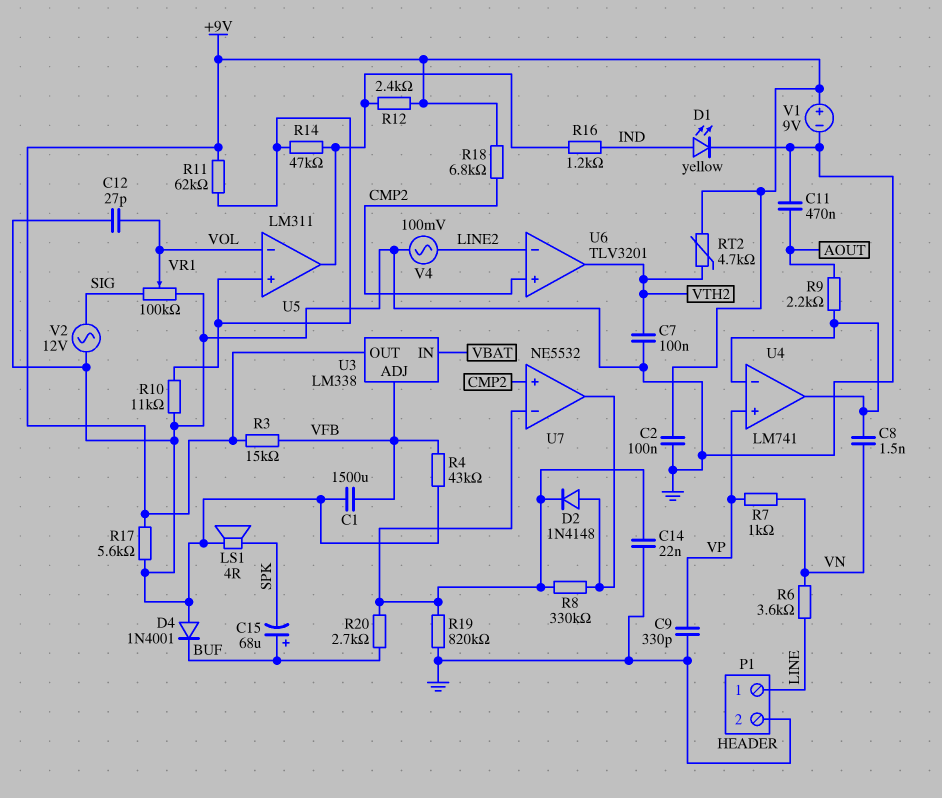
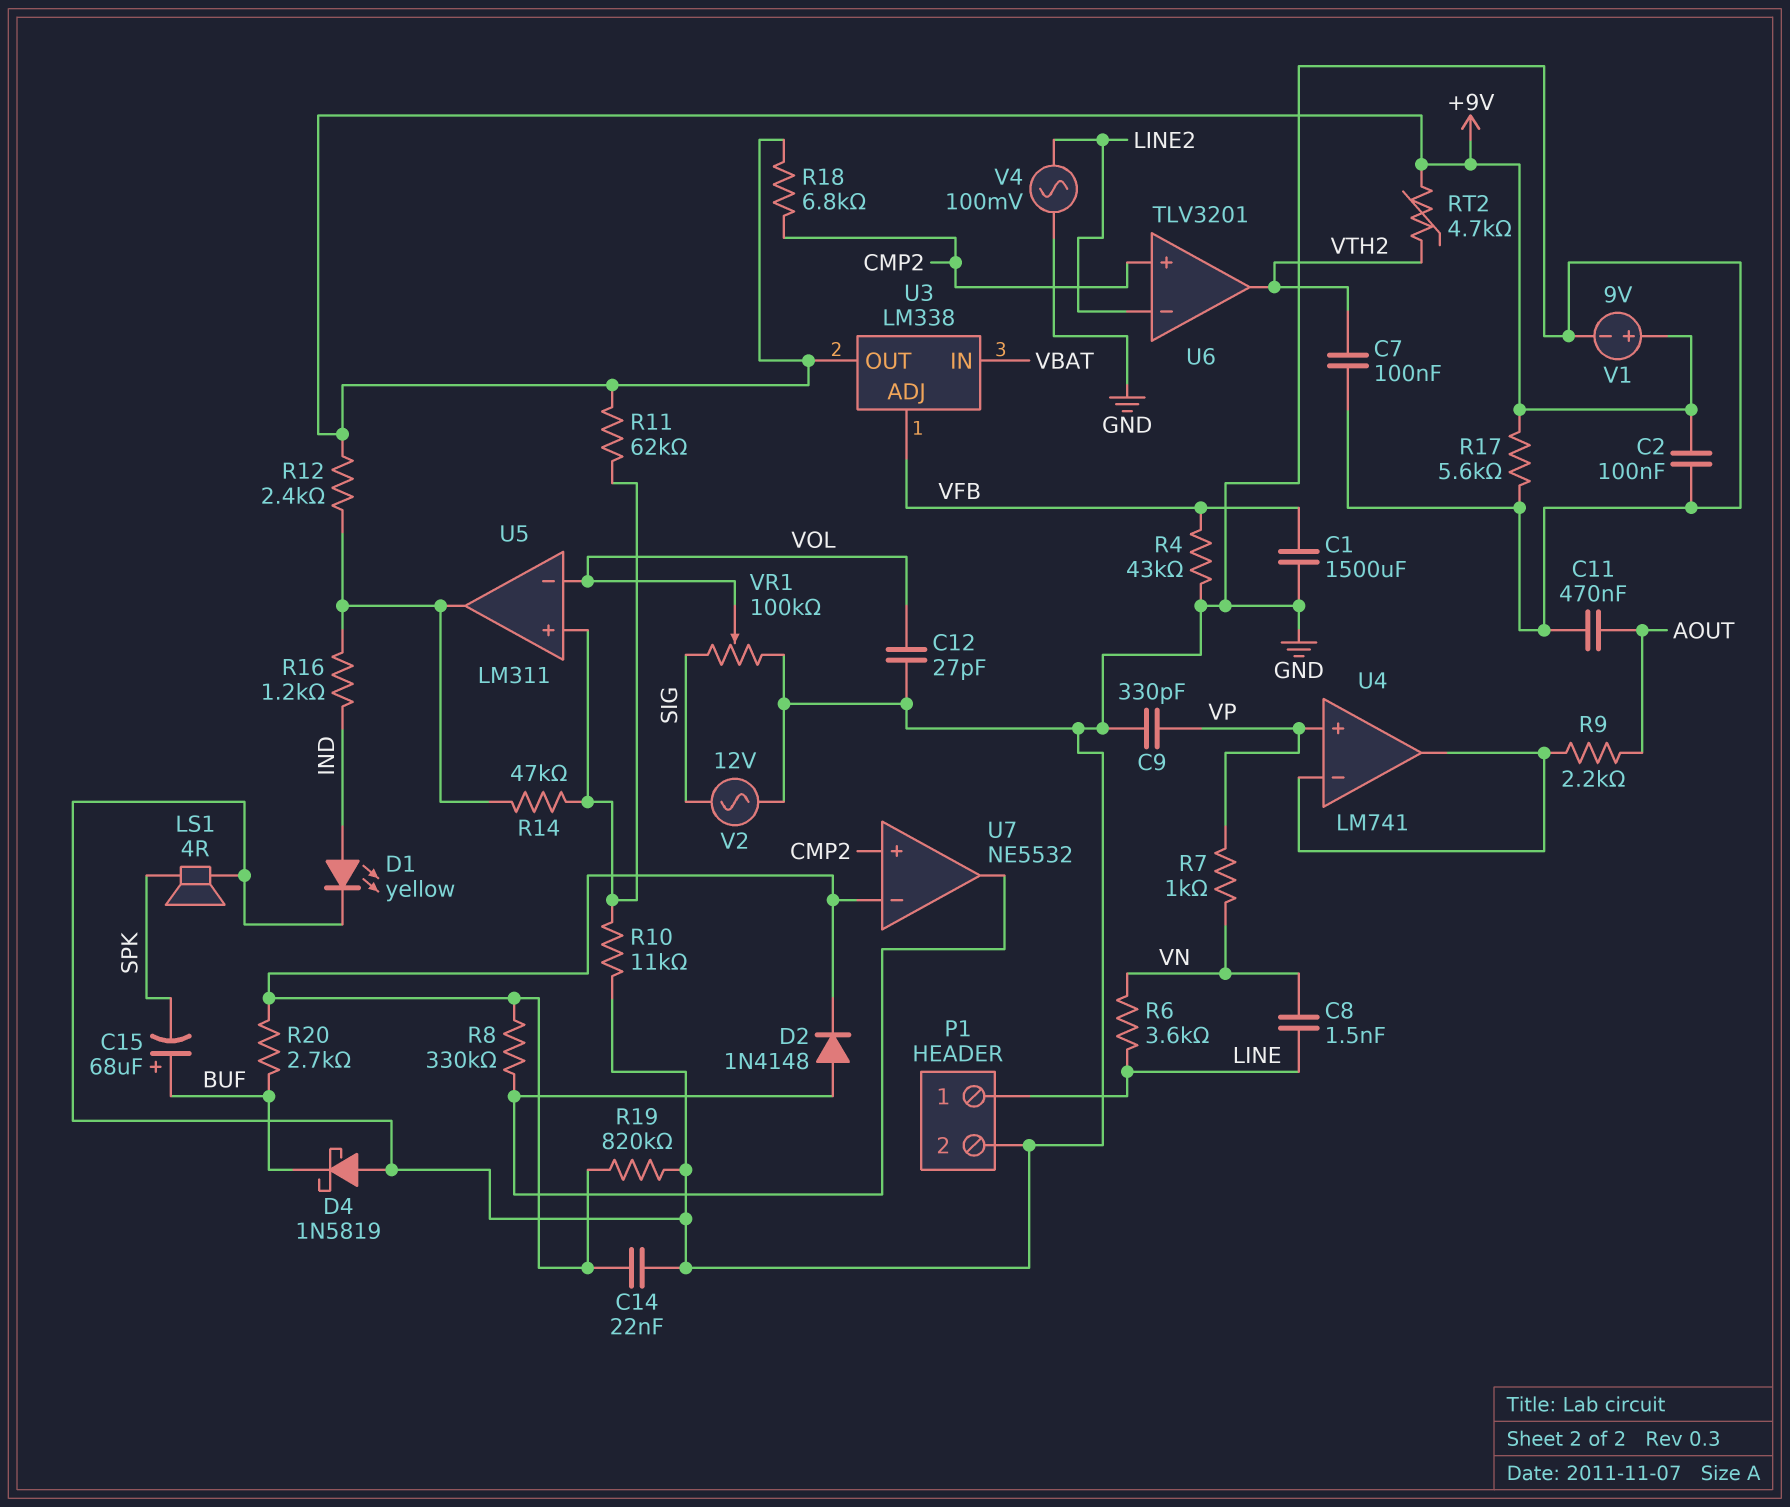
C8: 1.5nF (U4/in-, VN) -> 1.5nF (LINE, VN)
D4: diode 1N4001 (A GND, K BUF) -> schottky 1N5819 (A GND, K BUF)
R3: 15k (+9V, VFB) -> none

